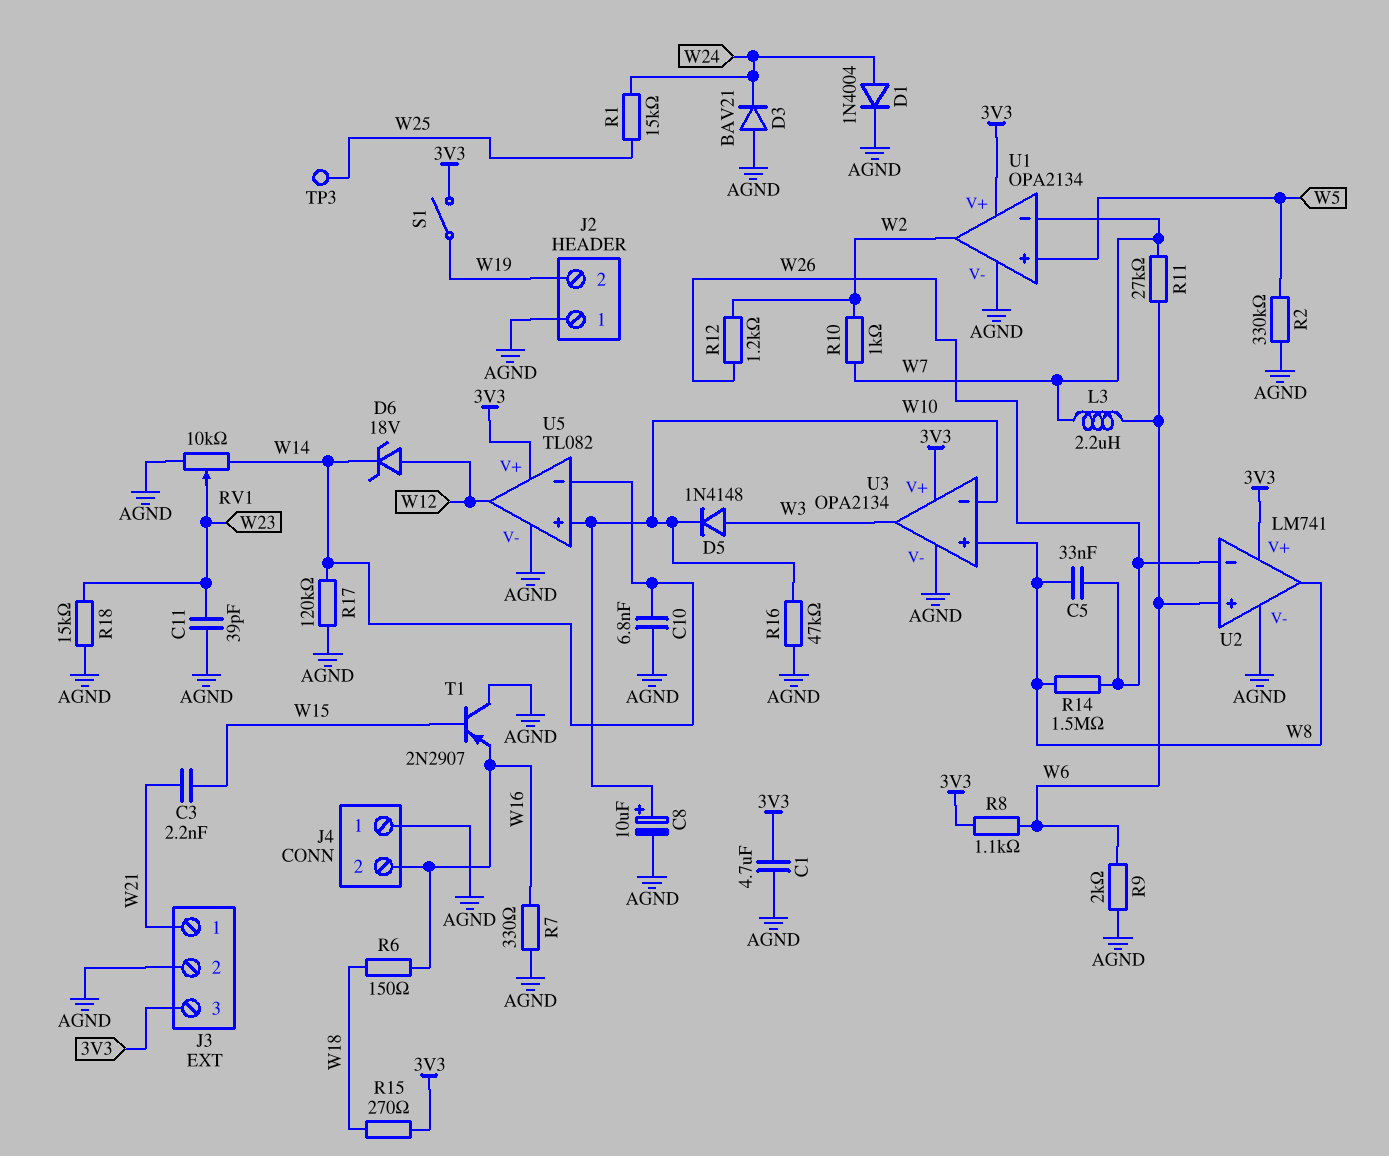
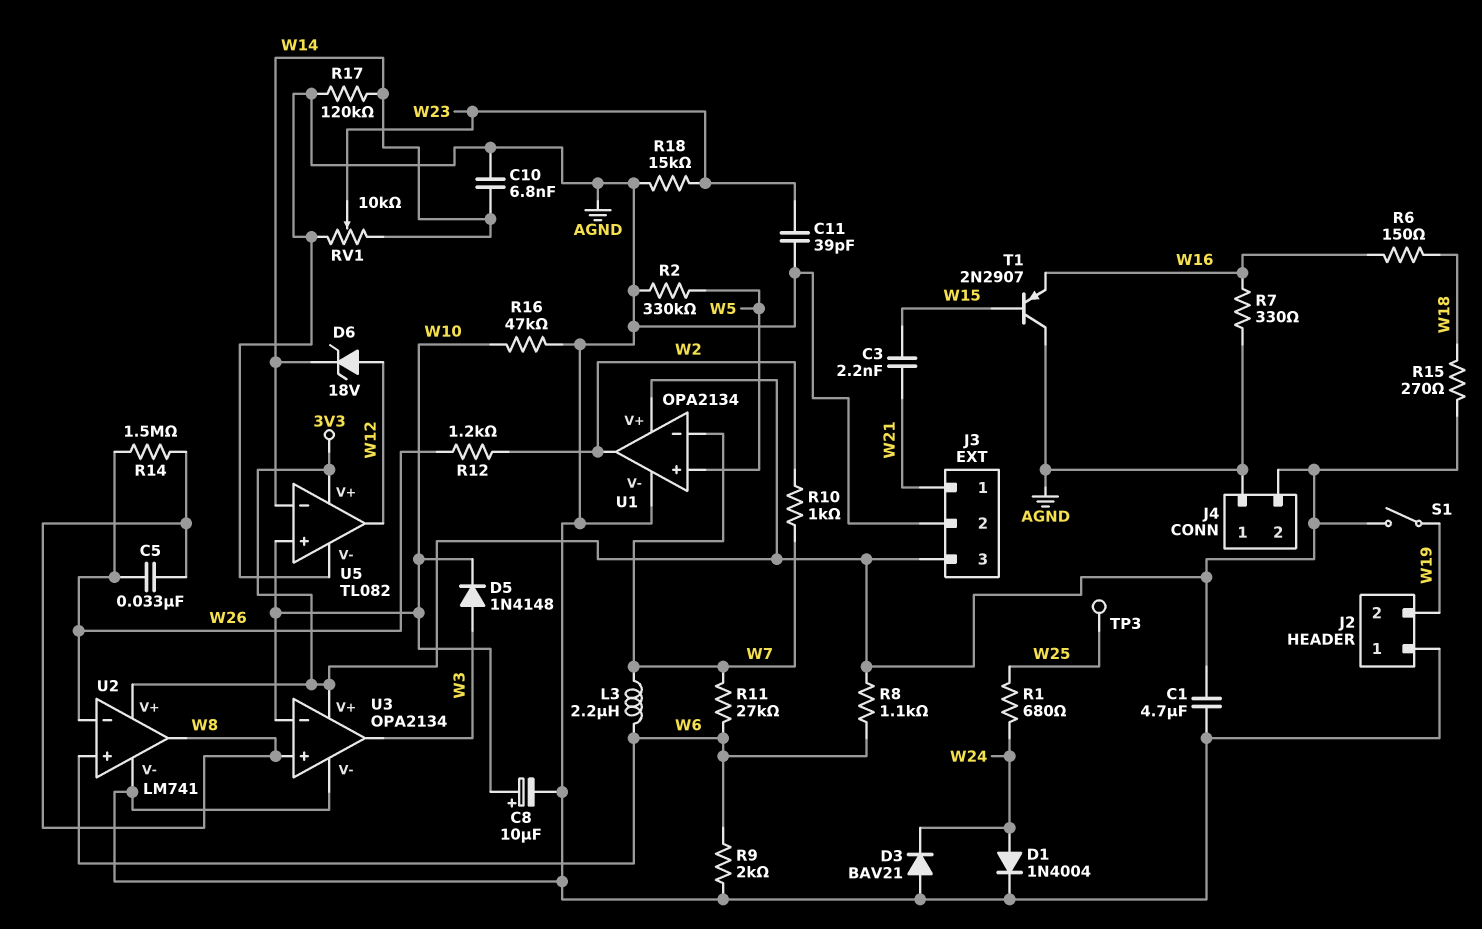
J4 pin 2: W16 -> 3V3
R1: 15k (W24, W25) -> 680 (W24, W25)

